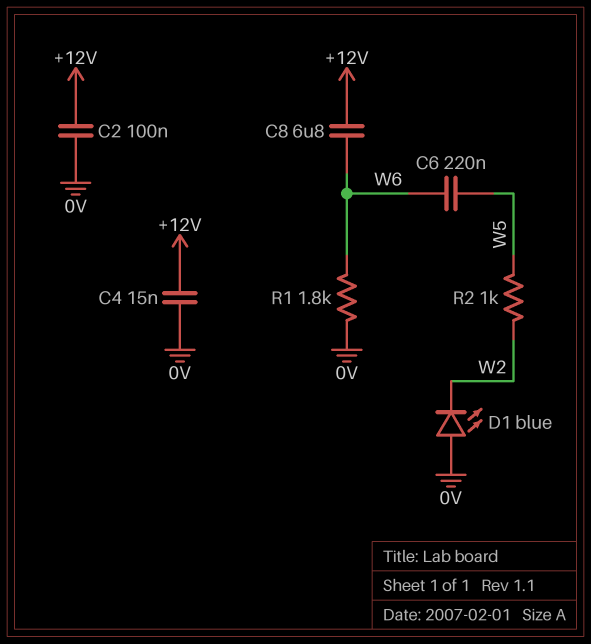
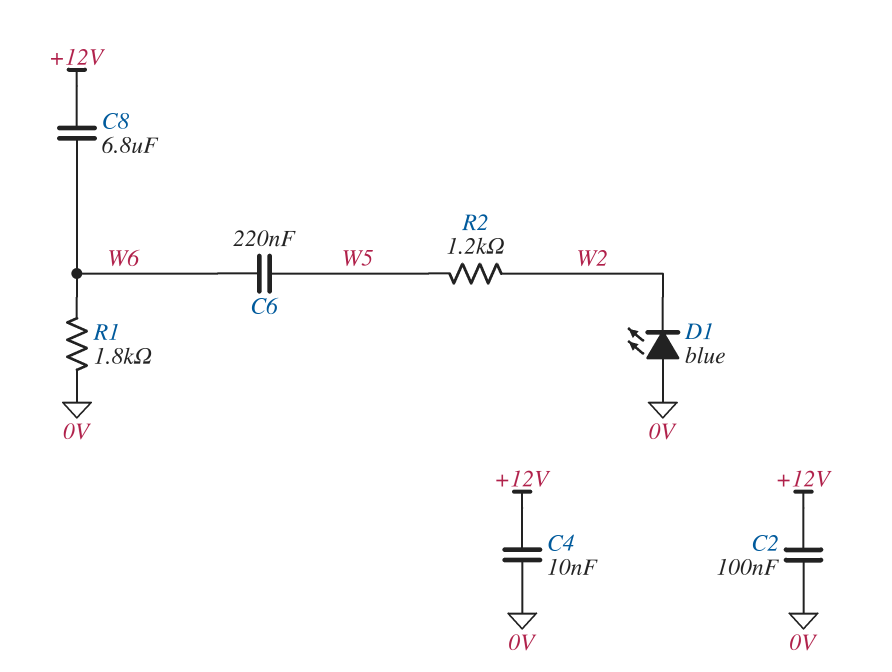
C4: 15nF (+12V, 0V) -> 10nF (+12V, 0V)
R2: 1k (W2, W5) -> 1.2k (W2, W5)

